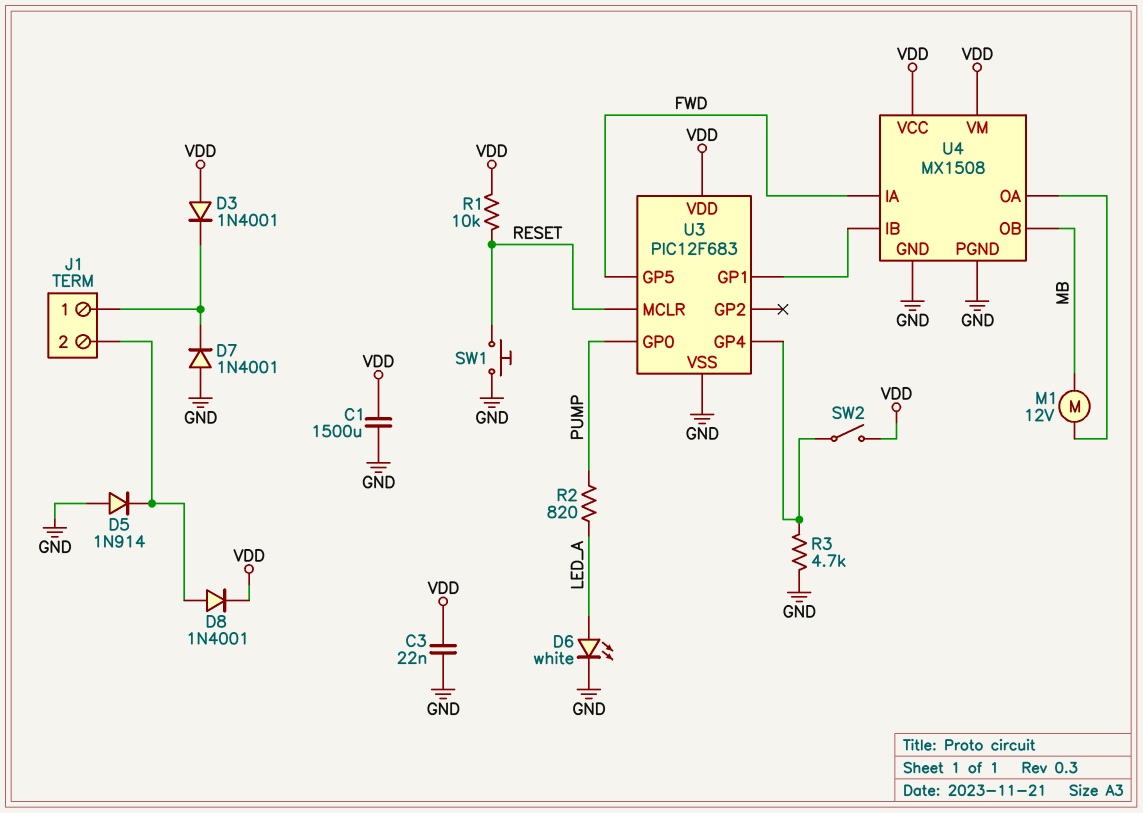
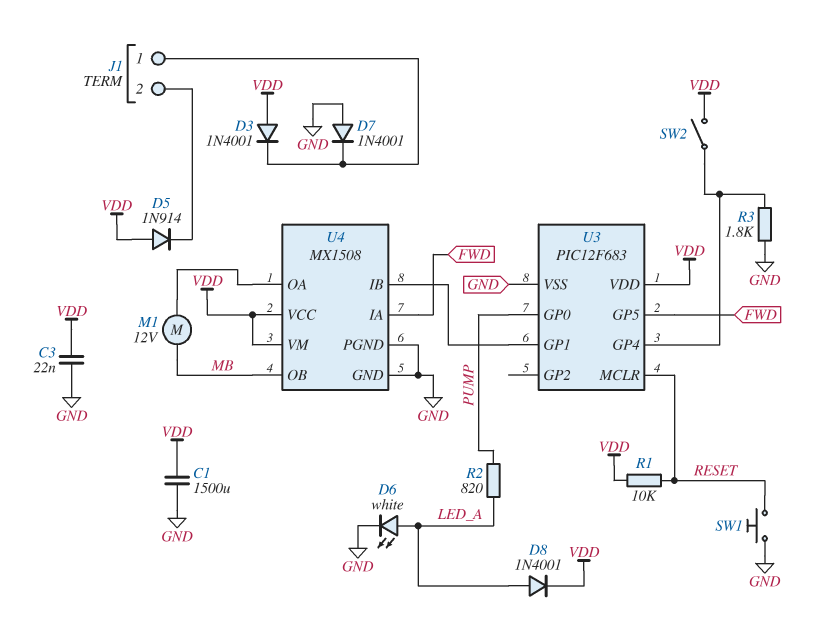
D5: diode 1N914 (A GND, K J1/2) -> diode 1N914 (A VDD, K J1/2)
D8: diode 1N4001 (A J1/2, K VDD) -> diode 1N4001 (A LED_A, K VDD)
R3: 4.7k (GND, U3/GP4) -> 1.8k (GND, U3/GP4)

